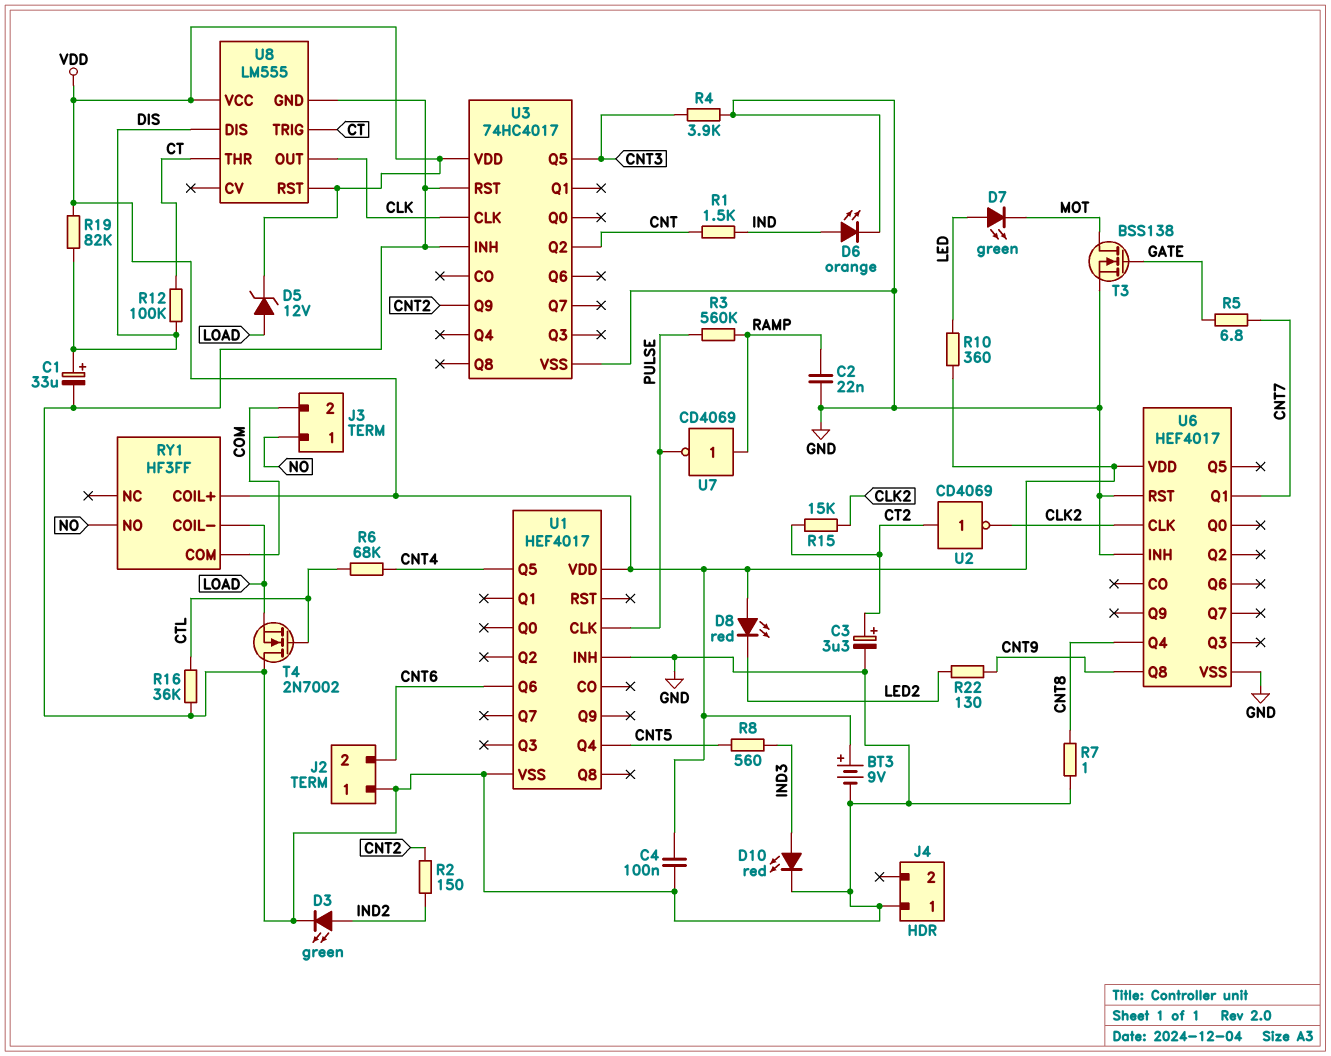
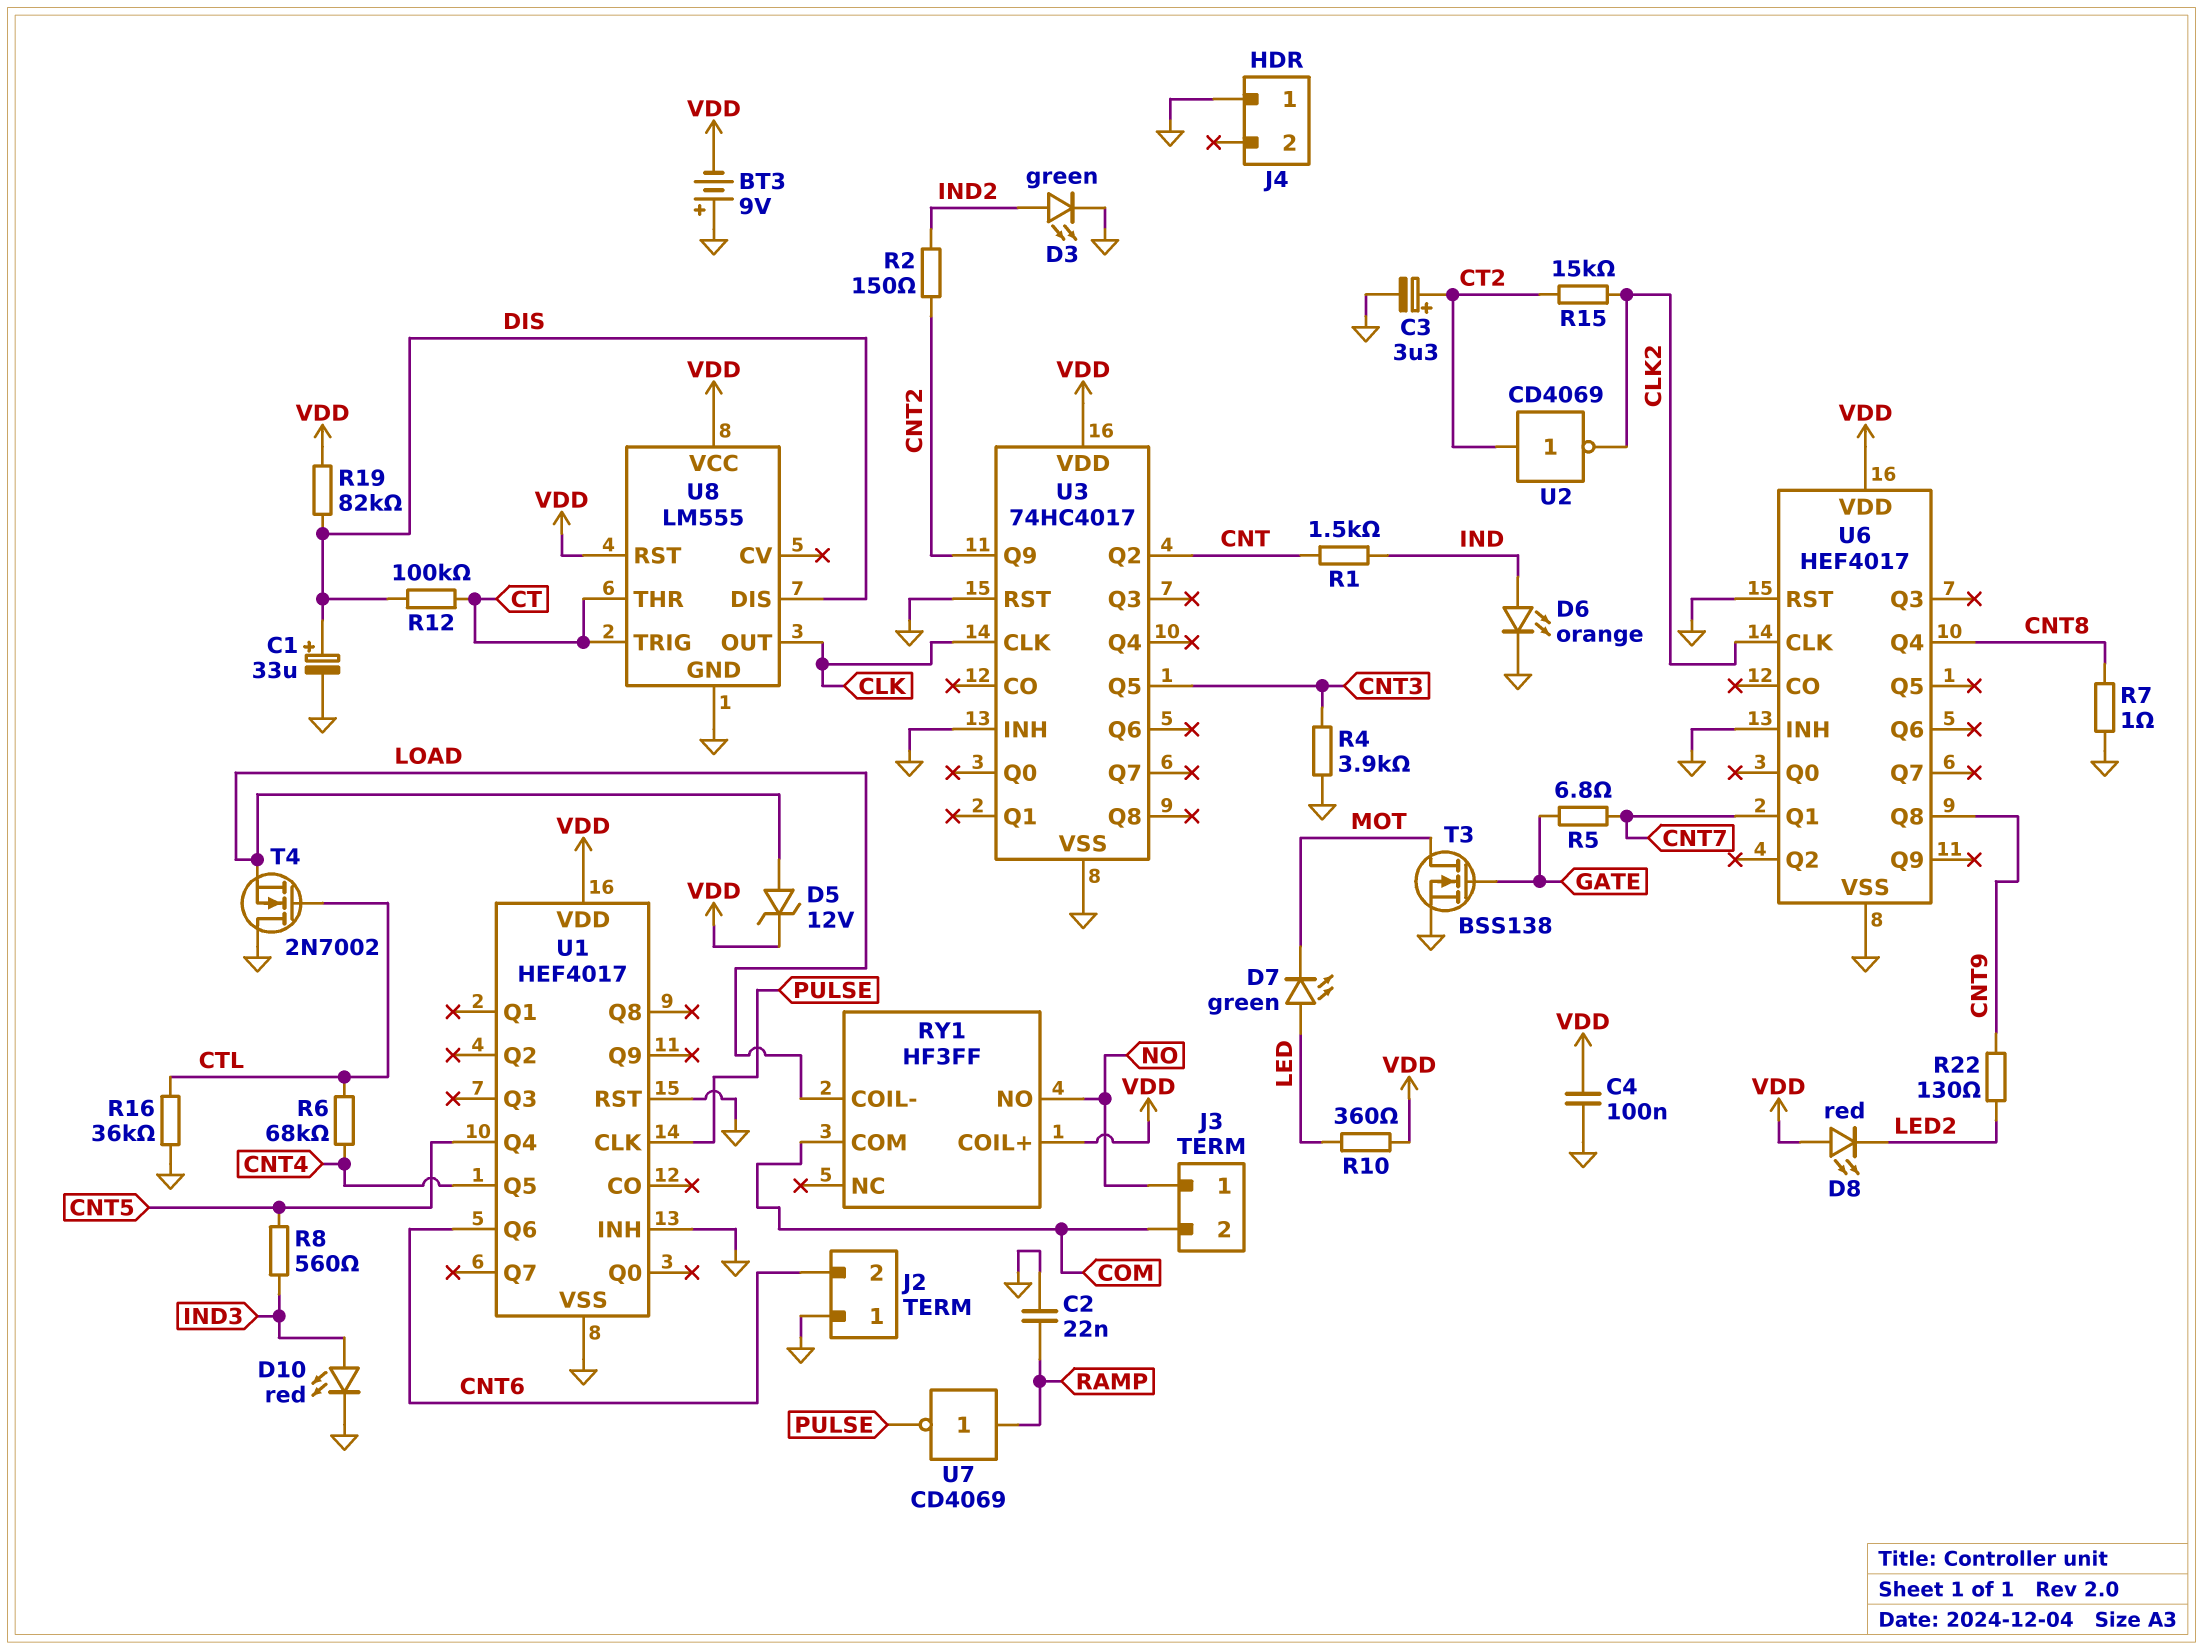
BT3: 9V (plus VDD, minus GND) -> 9V (plus GND, minus VDD)
R3: 560k (PULSE, RAMP) -> none
U1 pin RST: none -> GND

